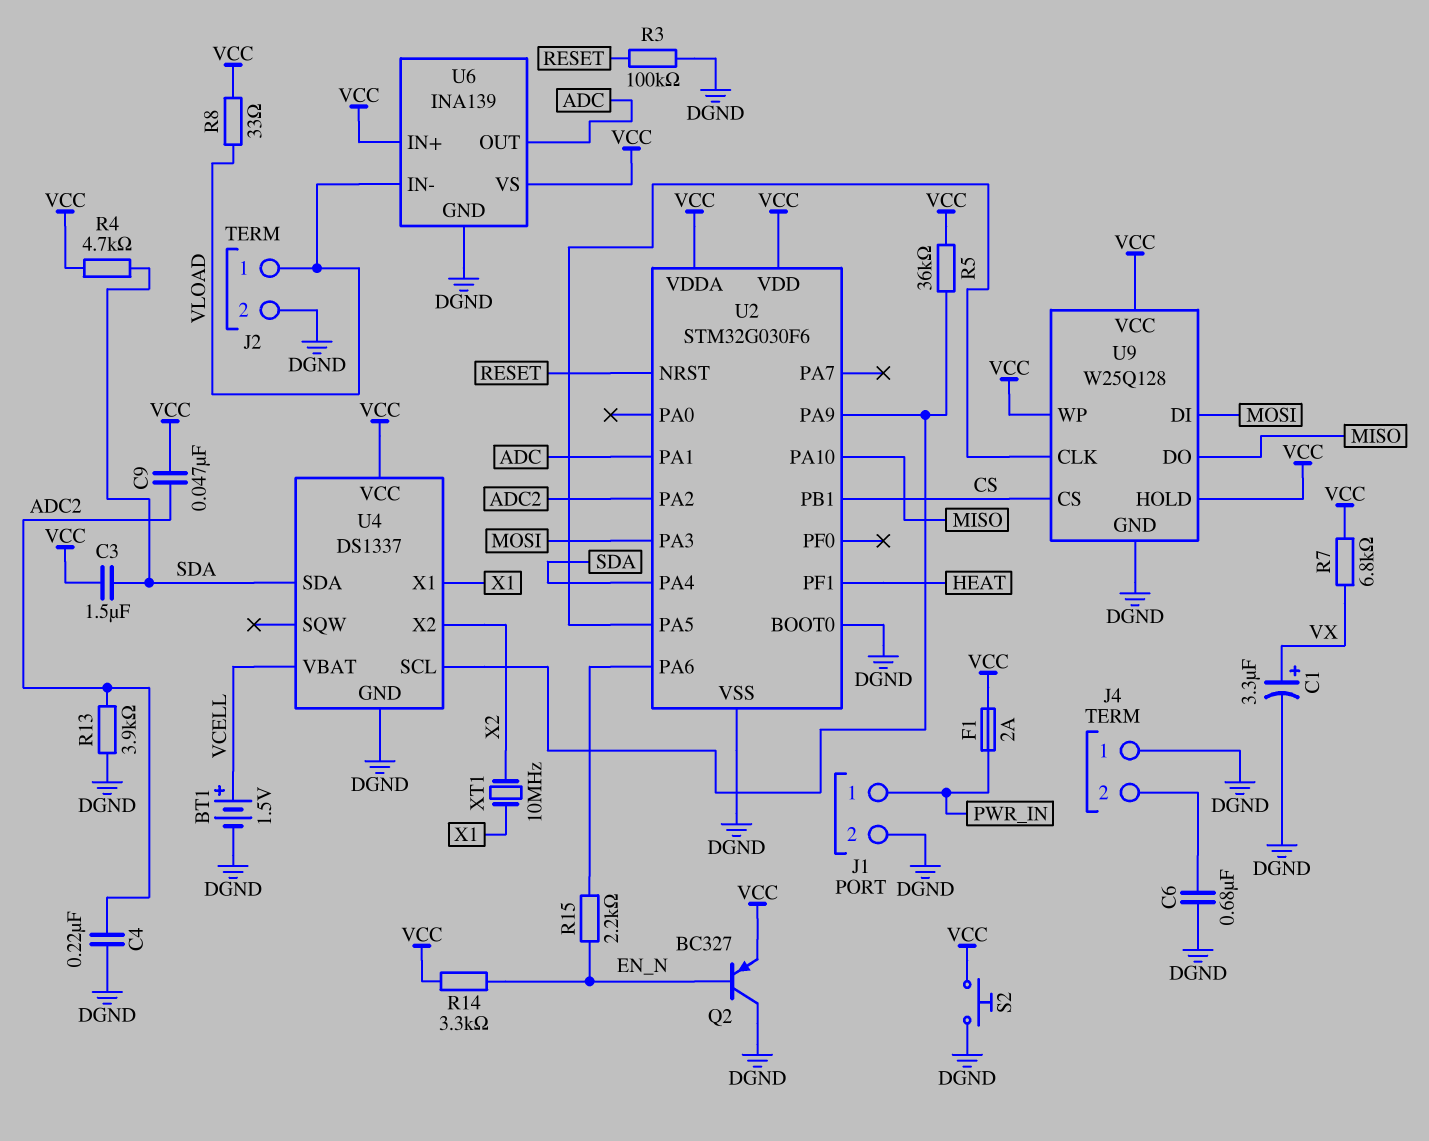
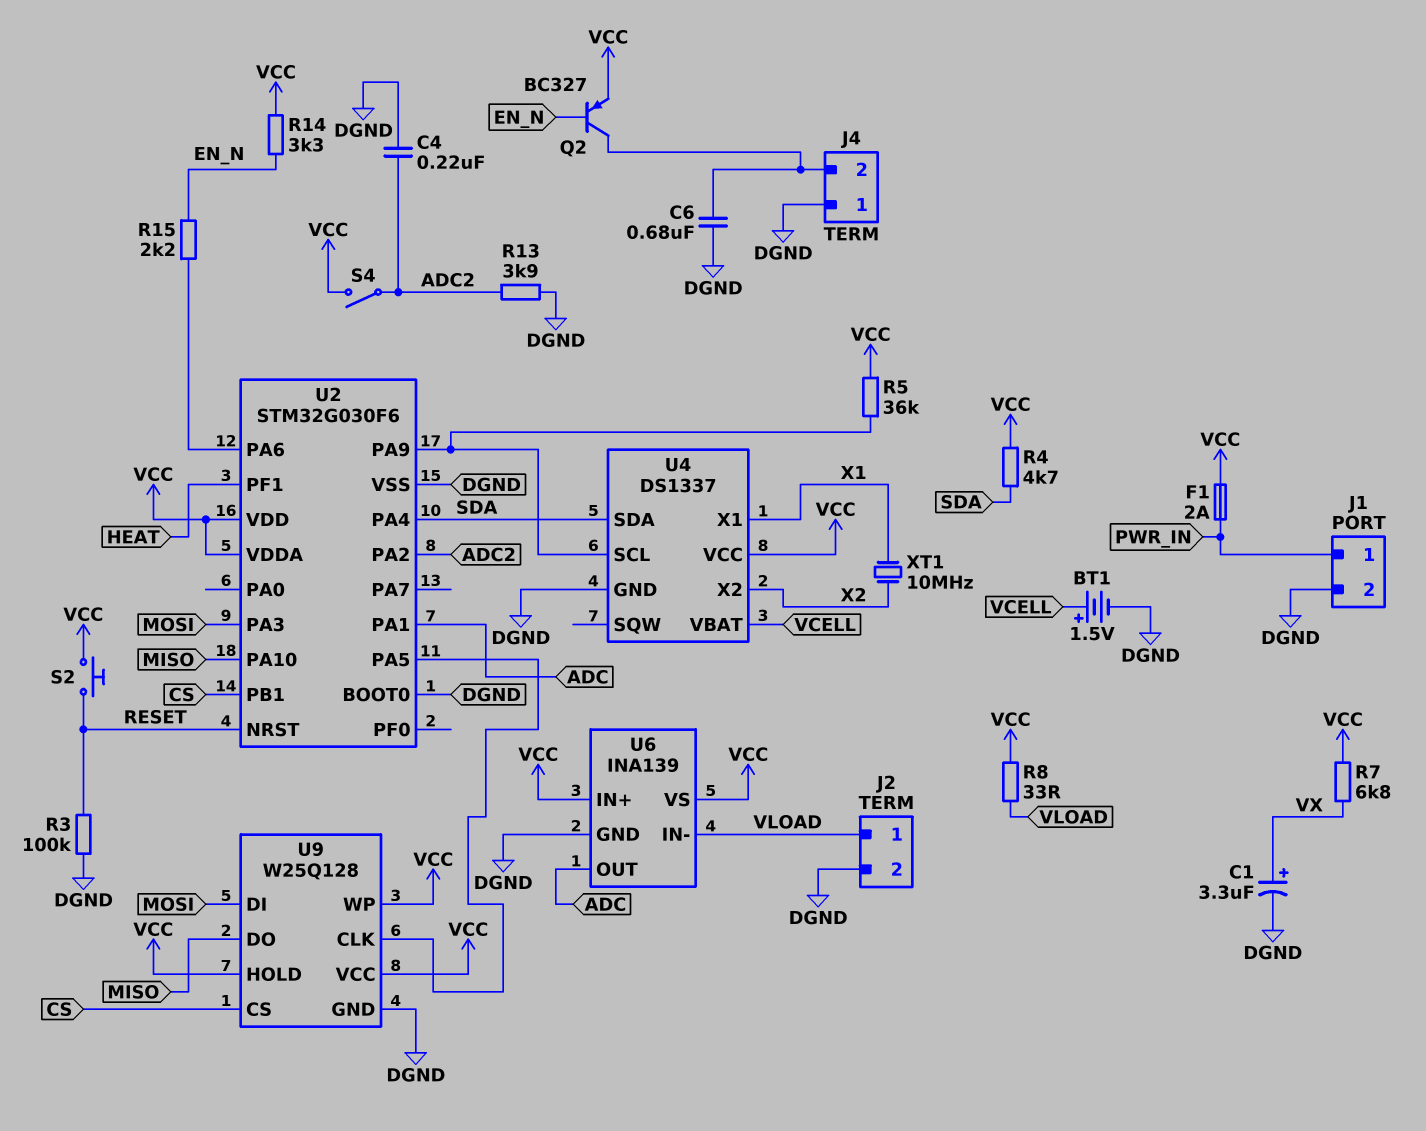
C3: 1.5uF (SDA, VCC) -> none
C9: 47nF (ADC2, VCC) -> none
Q2: PNP BC327 (B EN_N, C DGND, E VCC) -> PNP BC327 (B EN_N, C J4/2, E VCC)
S2: button (DGND, VCC) -> button (RESET, VCC)
S4: none -> switch (ADC2, VCC)

